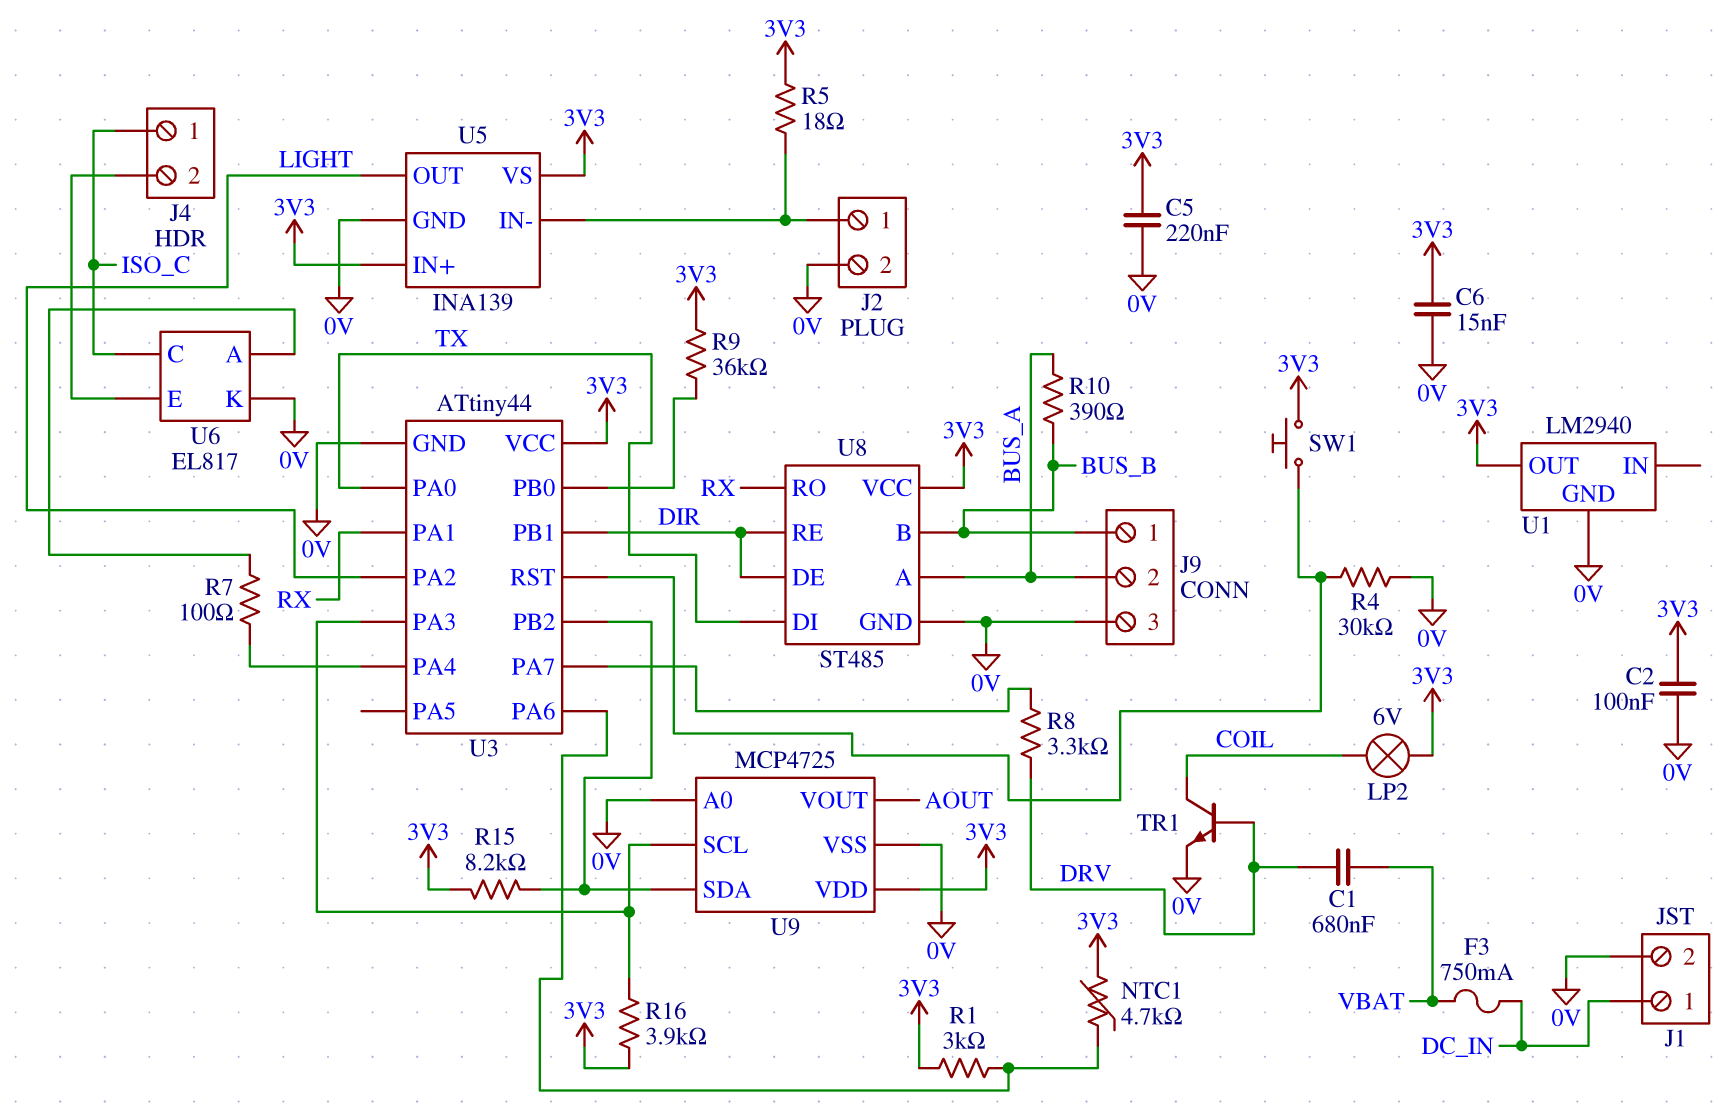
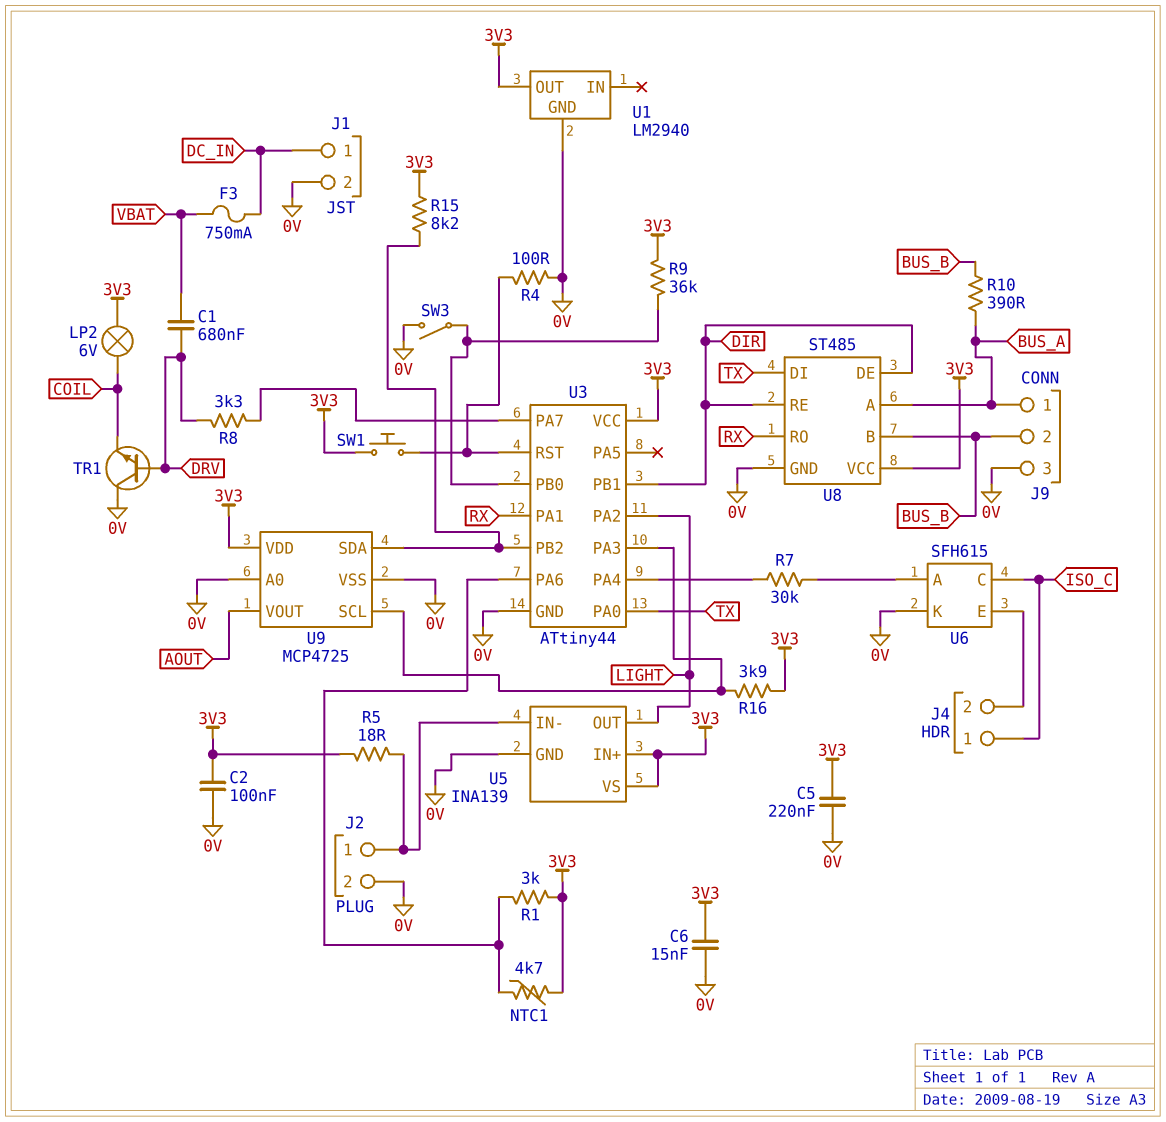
J9 pin 1: BUS_B -> BUS_A
J9 pin 2: BUS_A -> BUS_B
R4: 30k (0V, U3/RST) -> 100 (0V, U3/RST)
R7: 100 (U3/PA4, U6/A) -> 30k (U3/PA4, U6/A)
SW3: none -> switch (0V, U3/PB0)
TR1: NPN (B DRV, C COIL, E 0V) -> NPN (B DRV, C 0V, E COIL)
U6: EL817 -> SFH615

